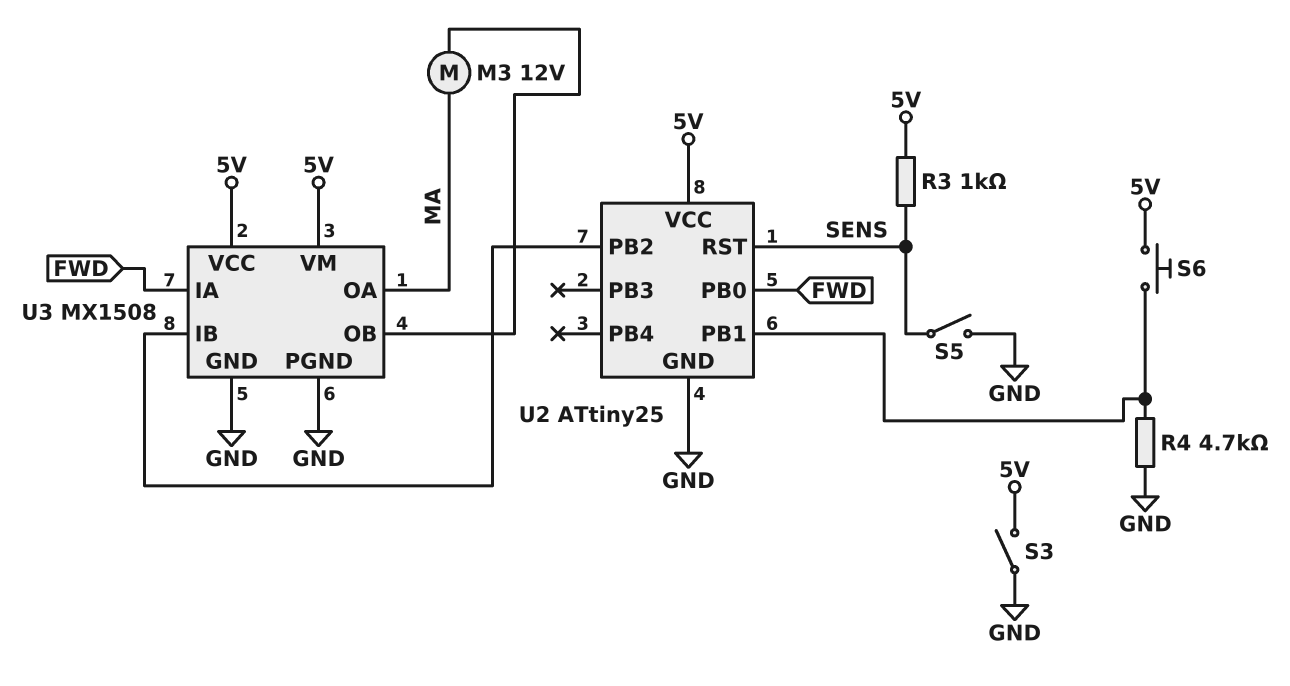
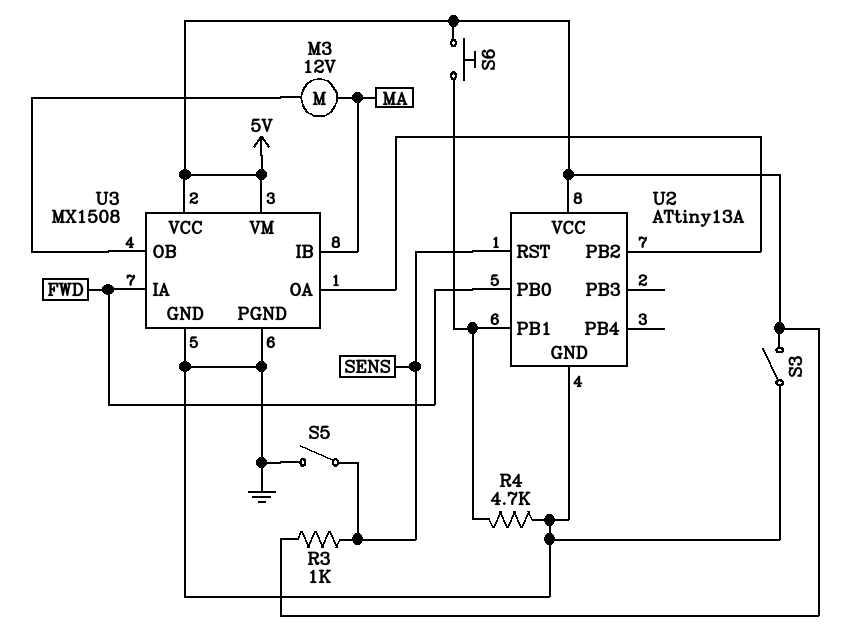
U2: ATtiny25 -> ATtiny13A
U3 pin IB: U2/PB2 -> MA
U3 pin OA: MA -> U2/PB2

